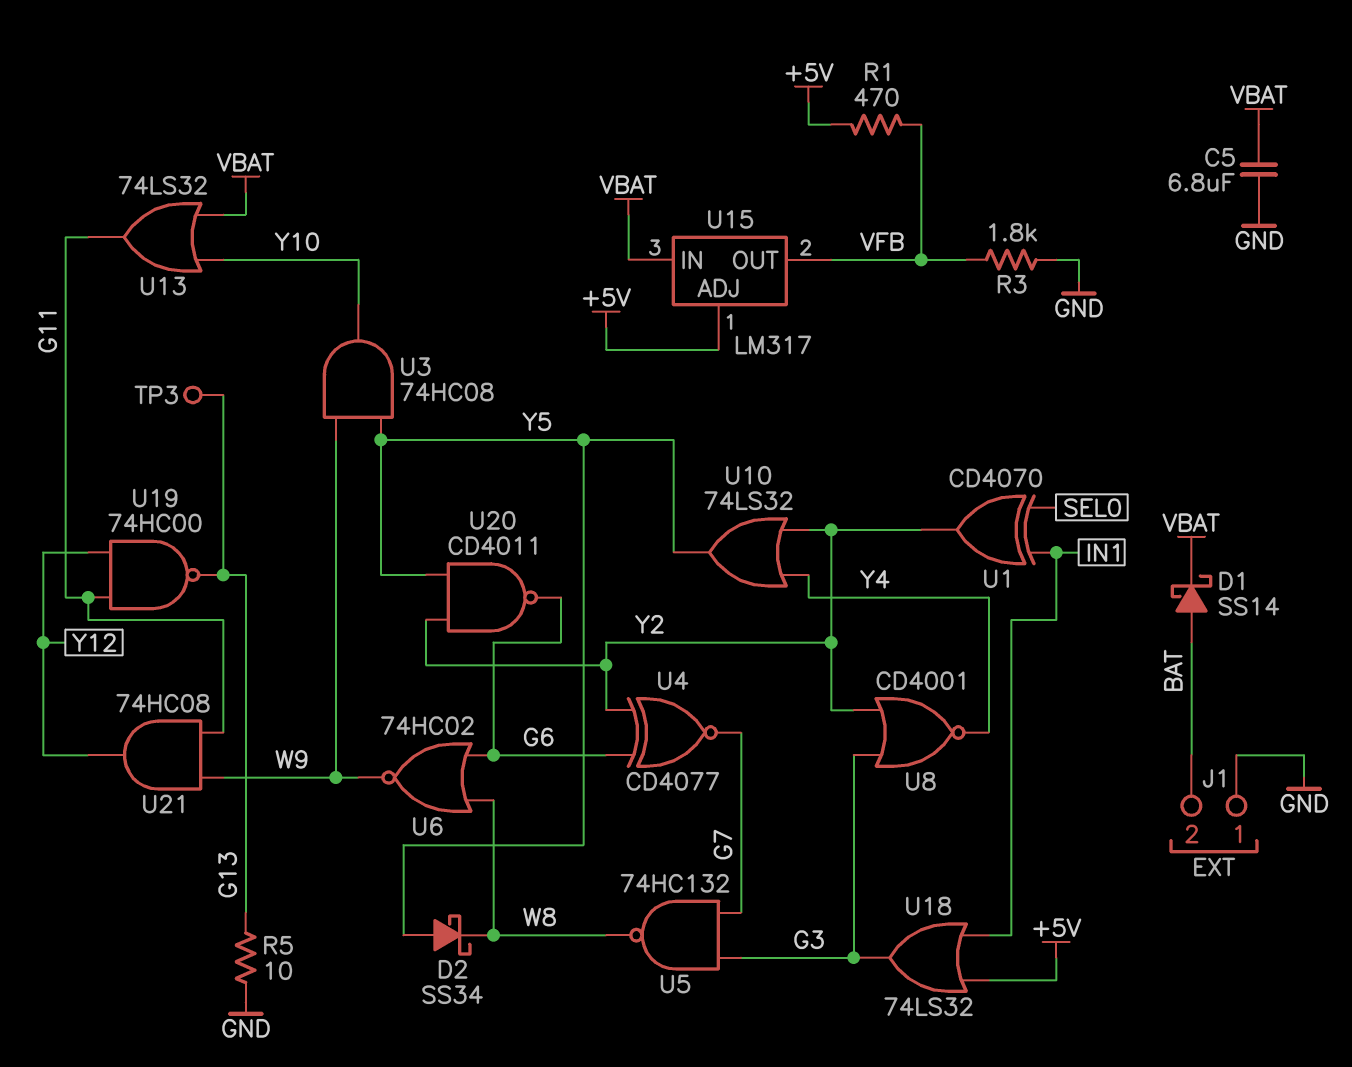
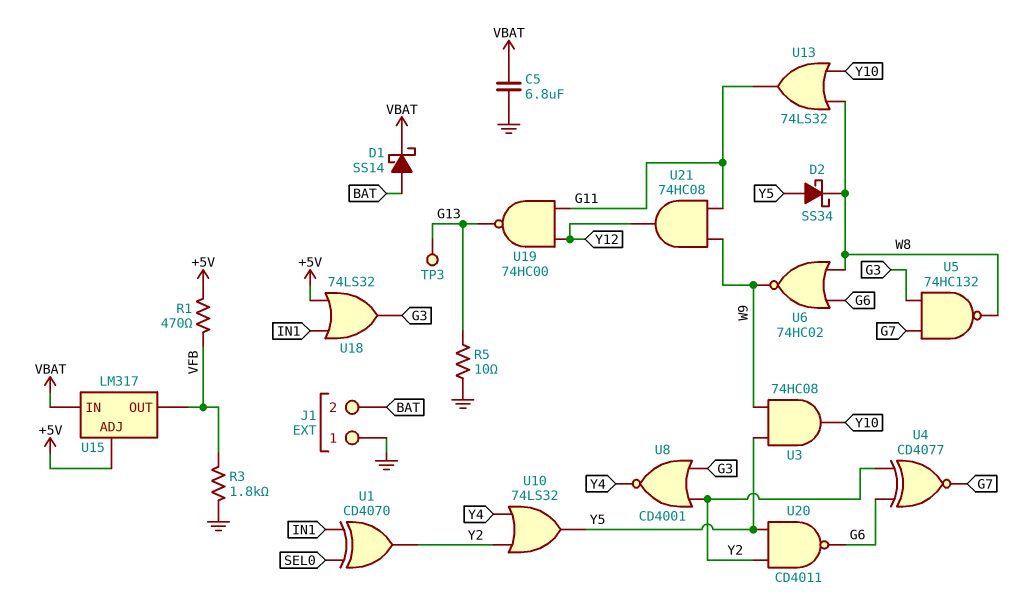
U13: OR 74LS32 (in VBAT, in Y10, out G11) -> OR 74LS32 (in W8, in Y10, out G11)

